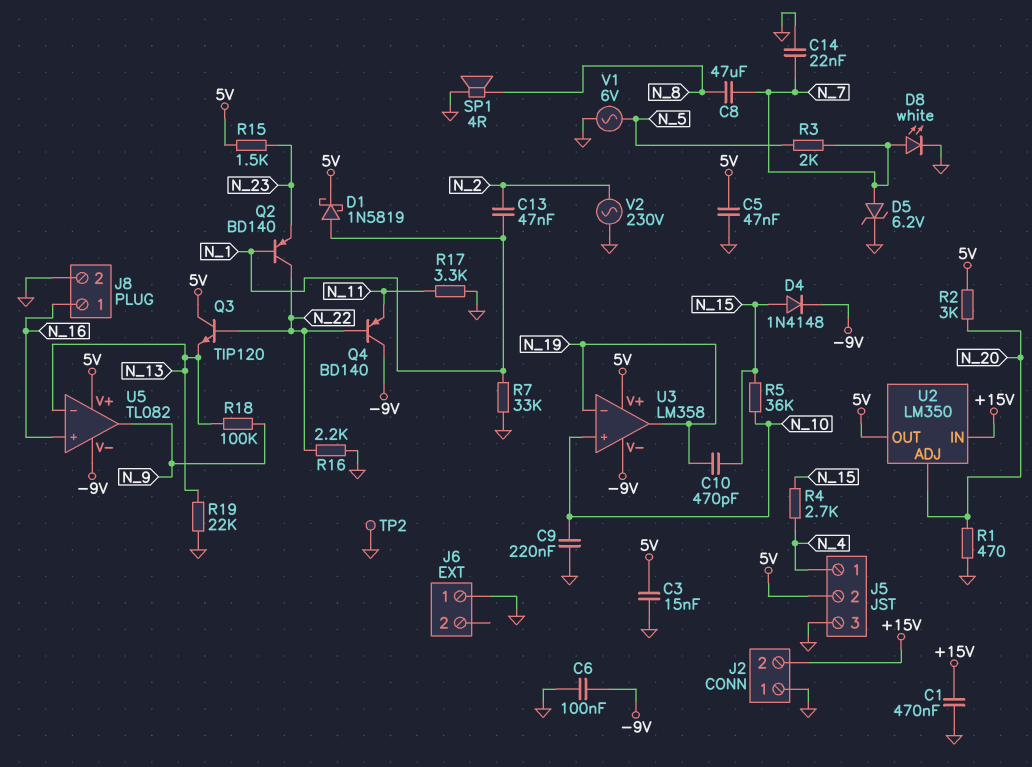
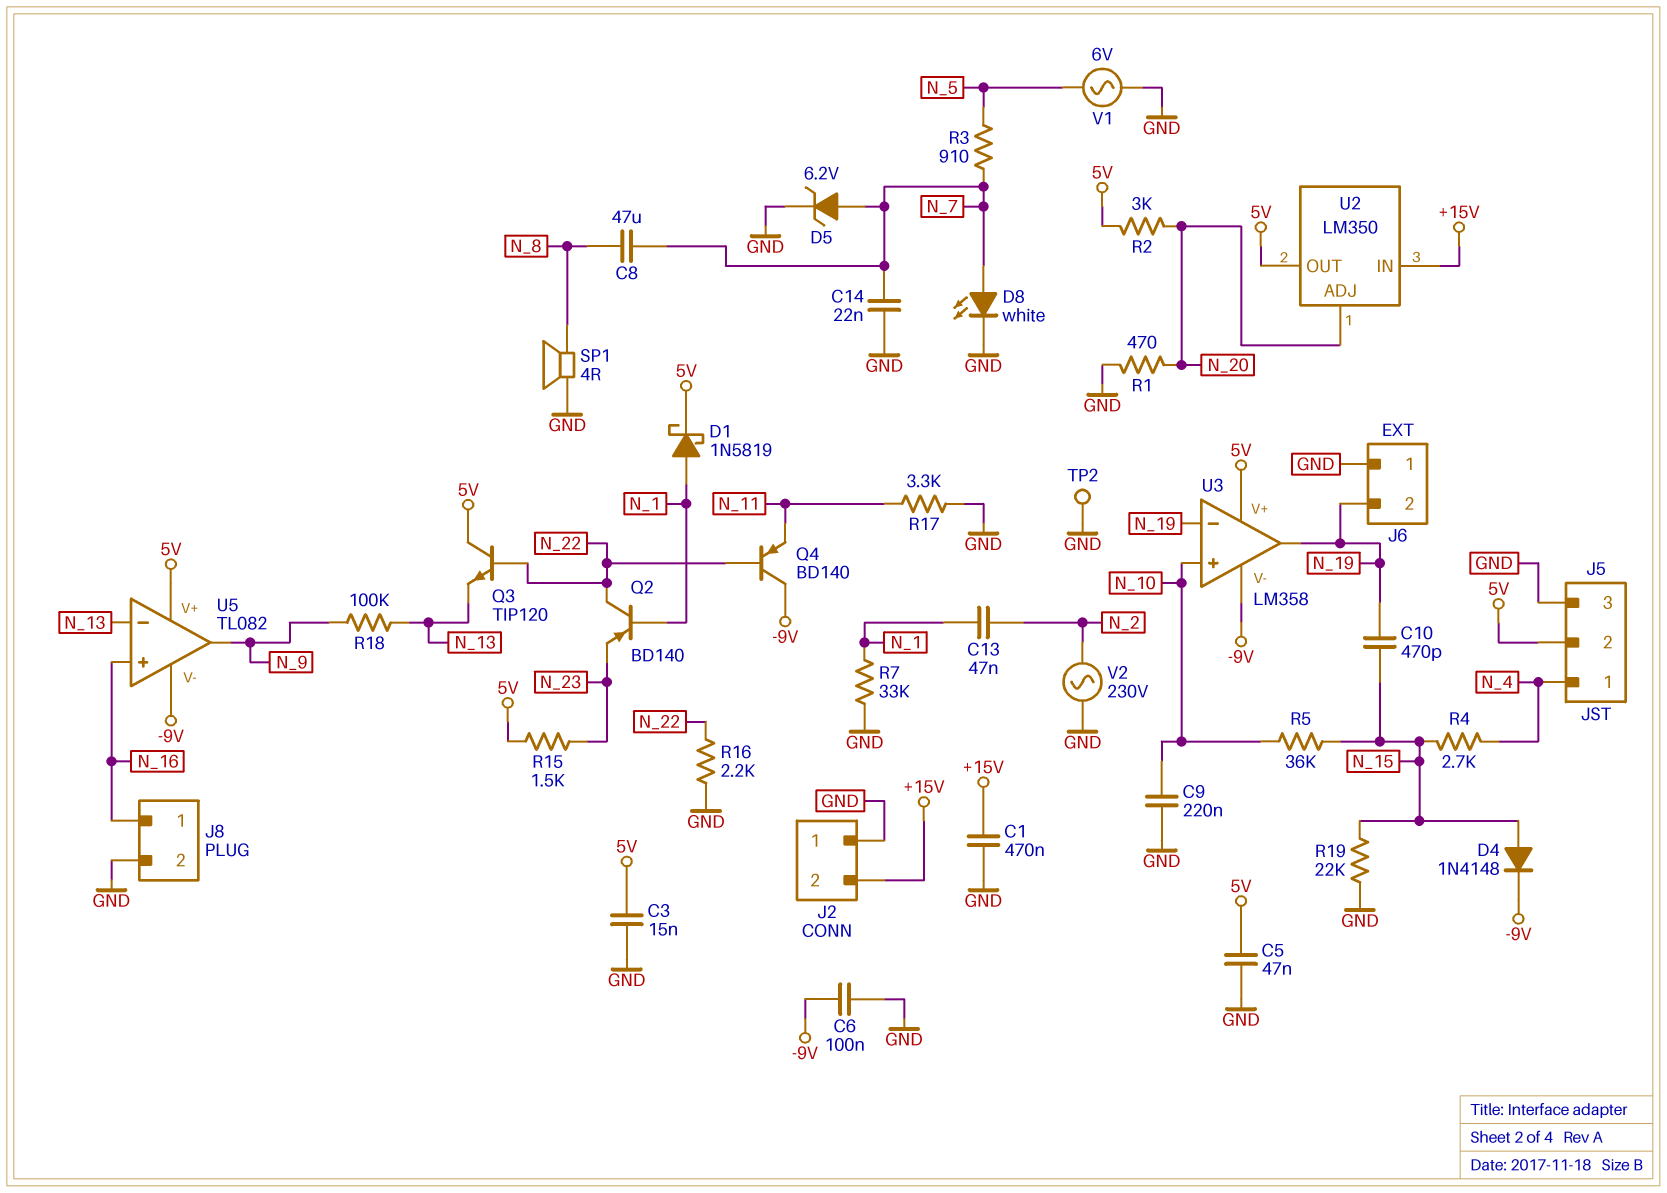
J6 pin 2: none -> N_19
R3: 2k (N_5, N_7) -> 910 (N_5, N_7)
R19: 22k (GND, N_13) -> 22k (GND, N_15)

